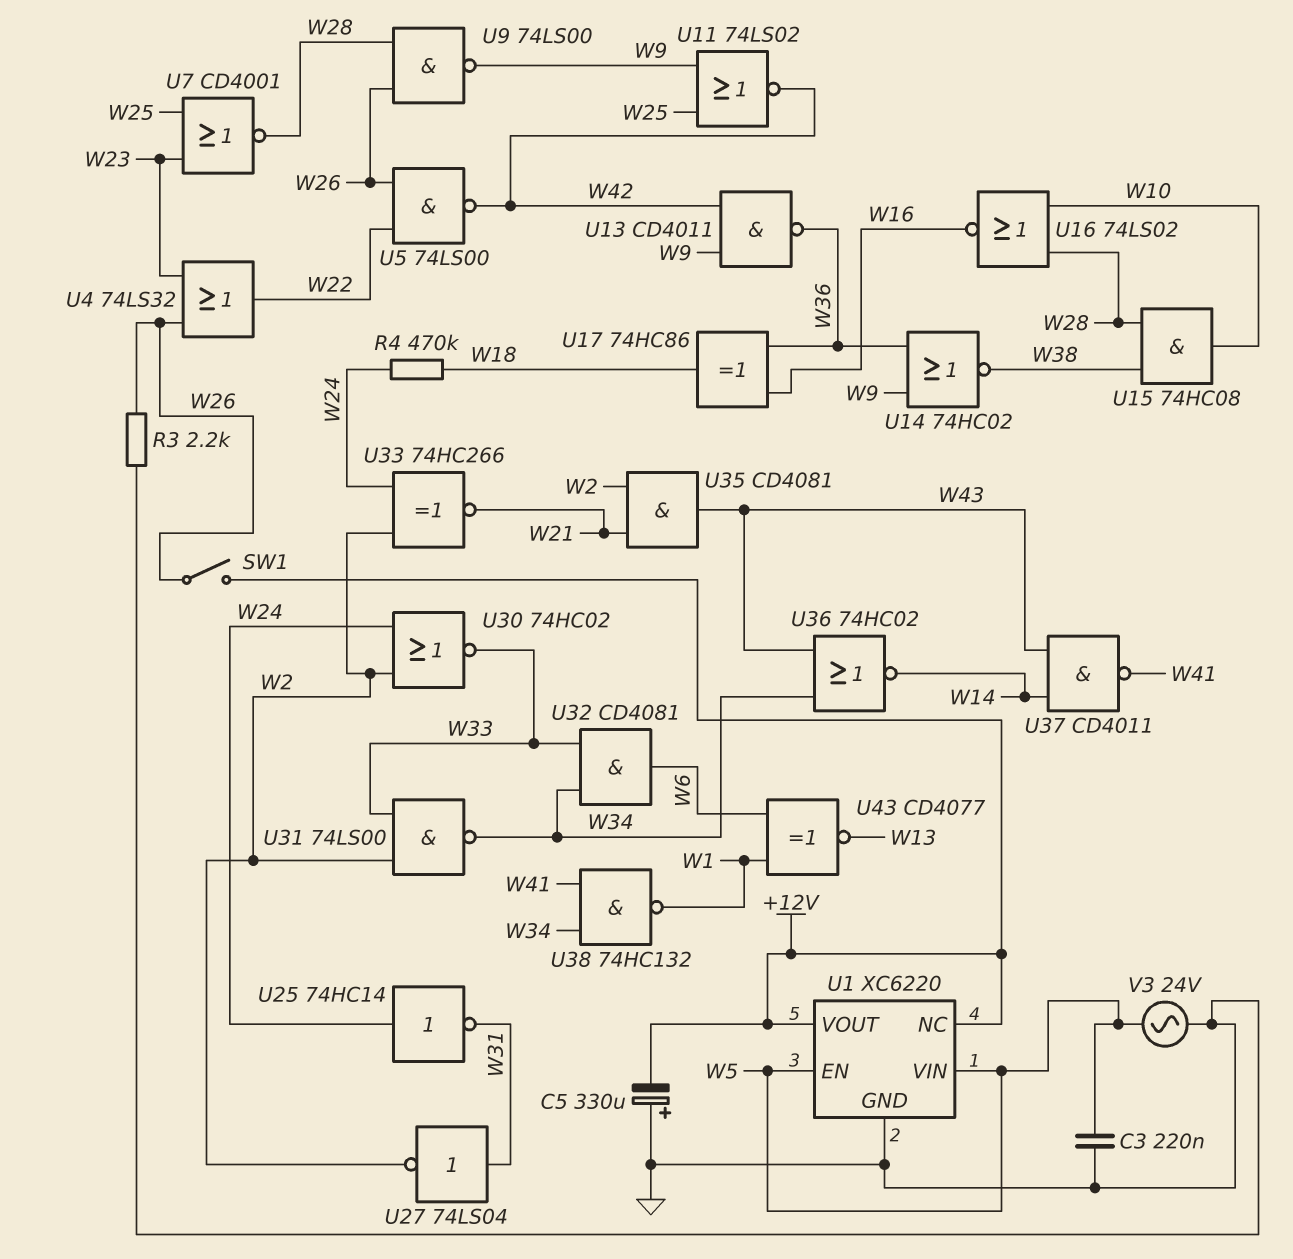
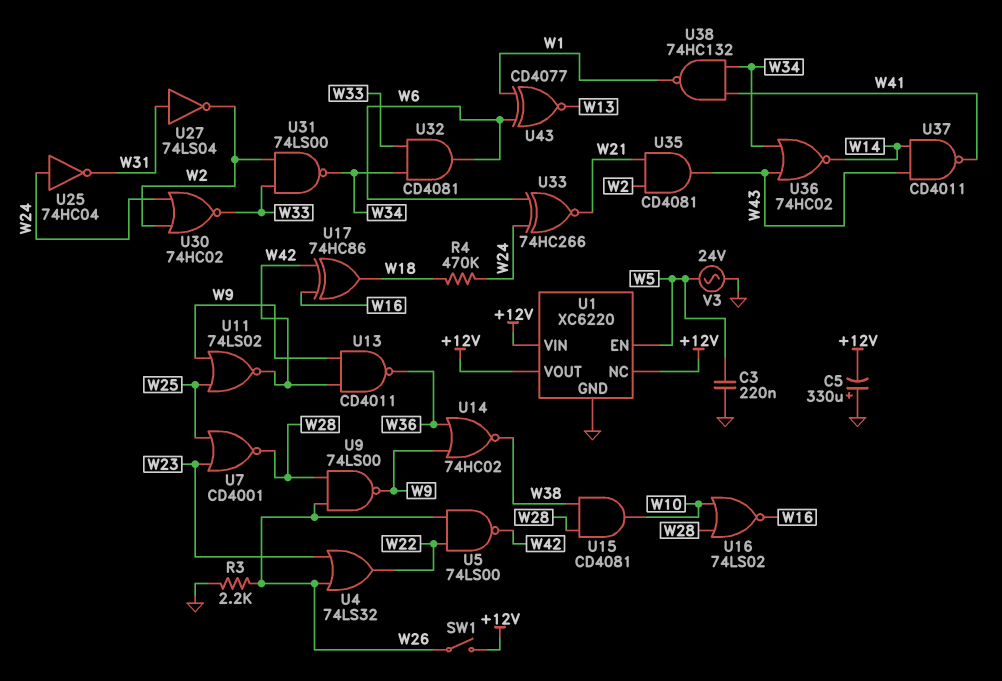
U1 pin VIN: W5 -> +12V
U15: AND 74HC08 (in W28, in W38, out W10) -> AND CD4081 (in W28, in W38, out W10)
U17: XOR 74HC86 (in W16, in W36, out W18) -> XOR 74HC86 (in W16, in W42, out W18)
U25: NOT 74HC14 (in W24, out W31) -> NOT 74HC04 (in W24, out W31)
U33: XNOR 74HC266 (in W2, in W24, out W21) -> XNOR 74HC266 (in W6, in W24, out W21)

